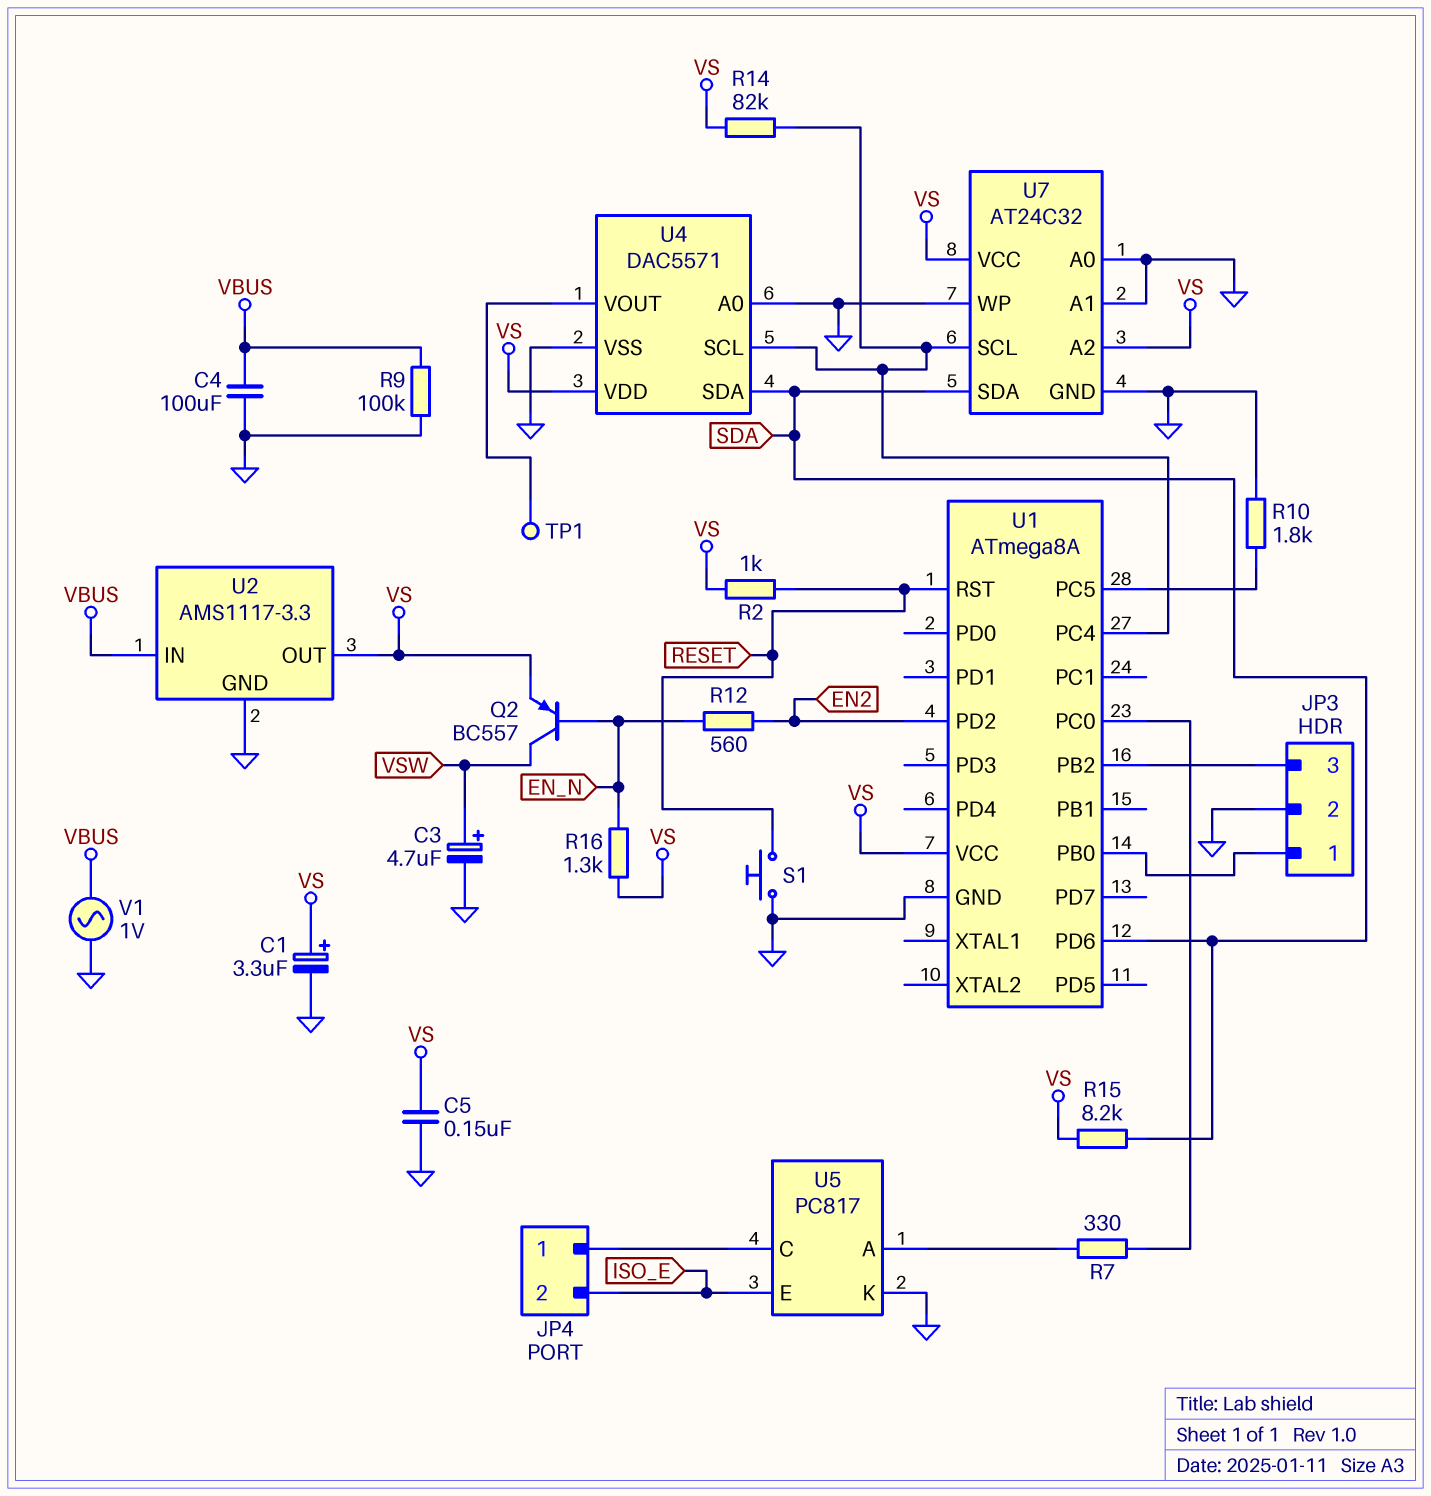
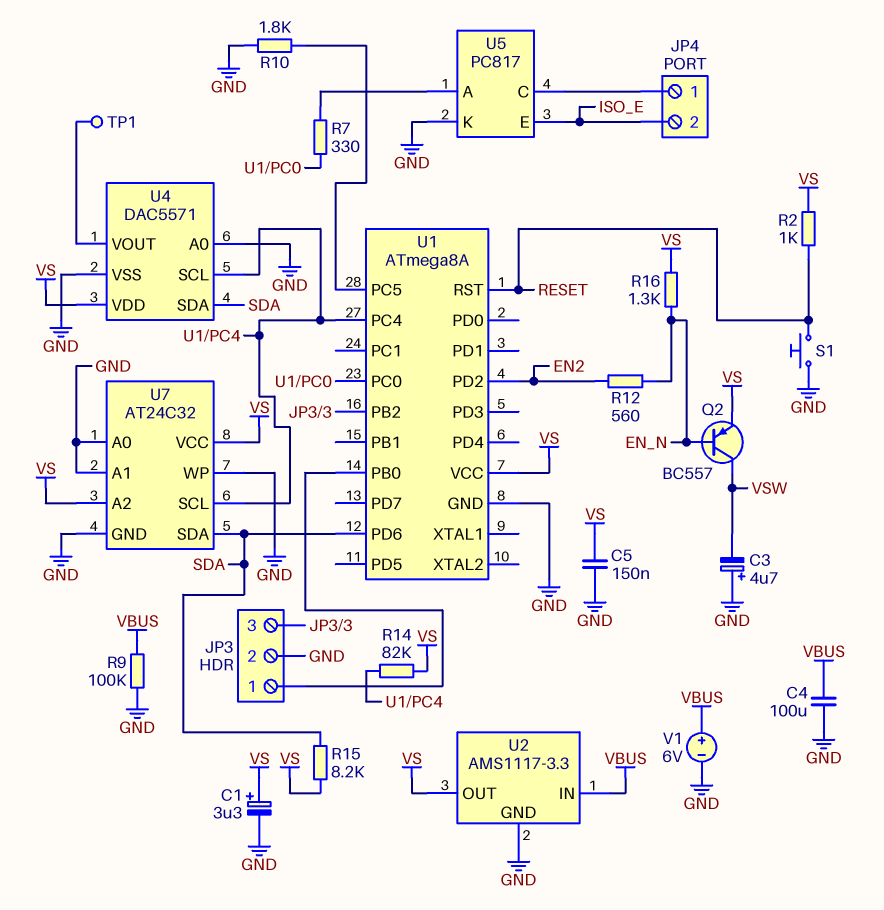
C3: 4.7uF (plus VSW, minus GND) -> 4.7uF (plus GND, minus VSW)
V1: AC 1V (GND, VBUS) -> 6V (plus VBUS, minus GND)

